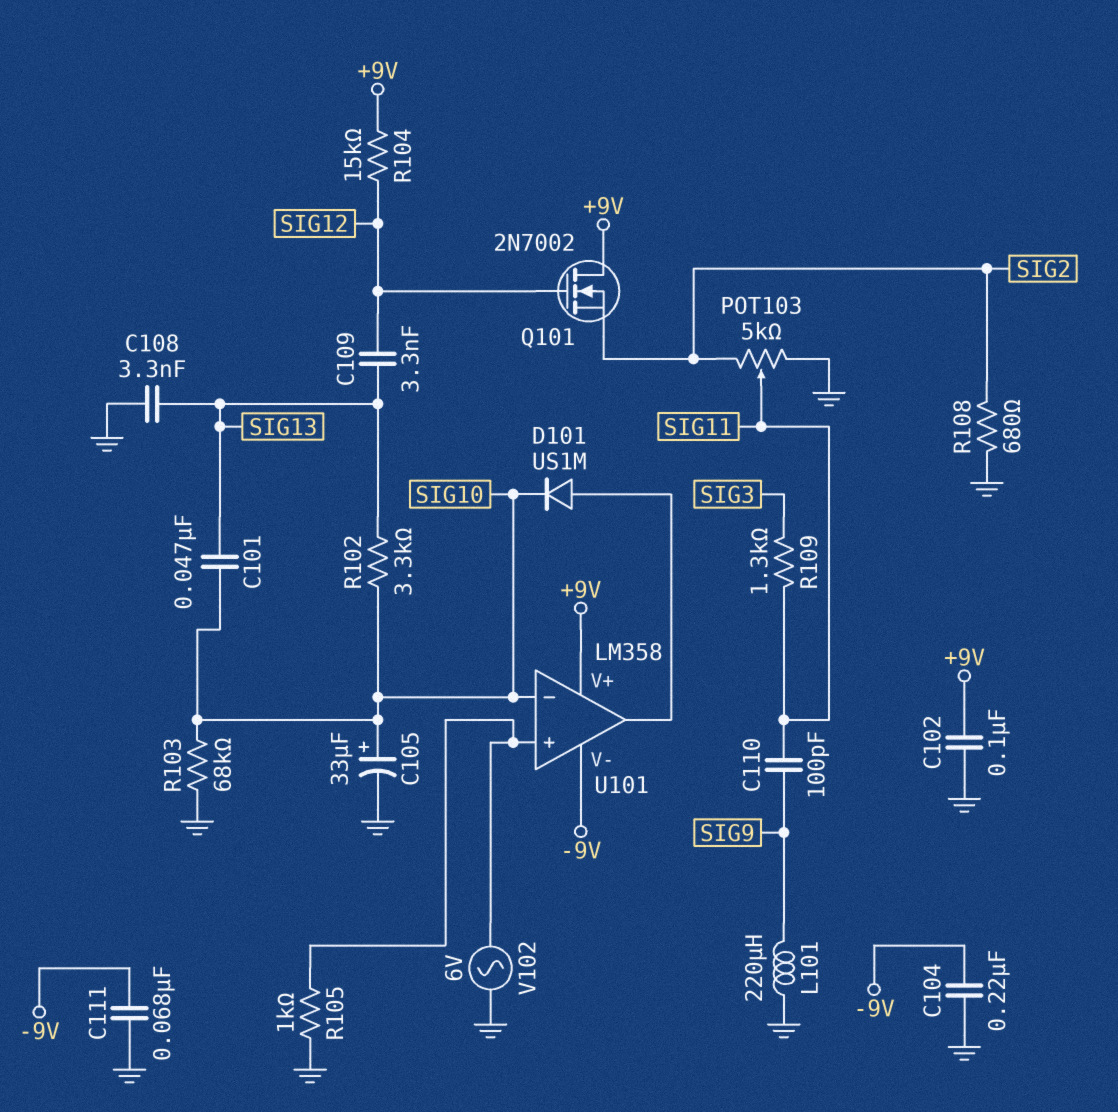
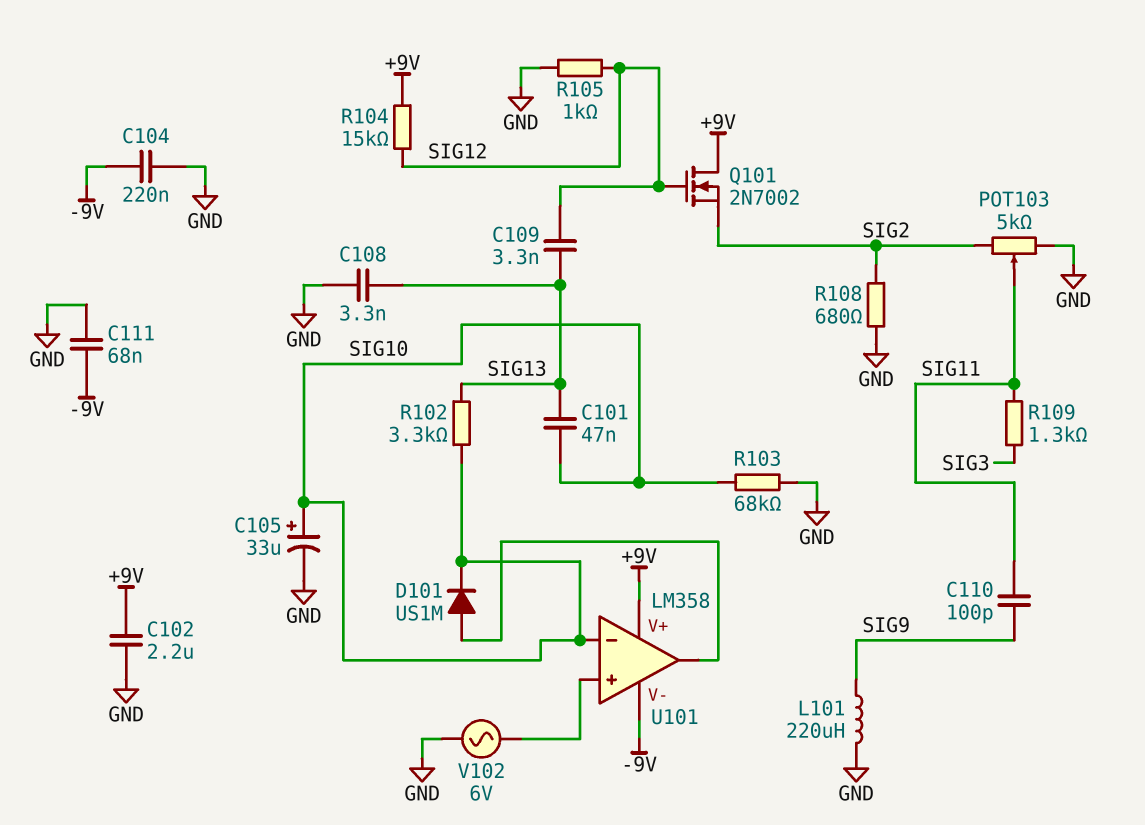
C102: 100nF (+9V, GND) -> 2.2uF (+9V, GND)
R105: 1k (GND, U101/in+) -> 1k (GND, SIG12)

